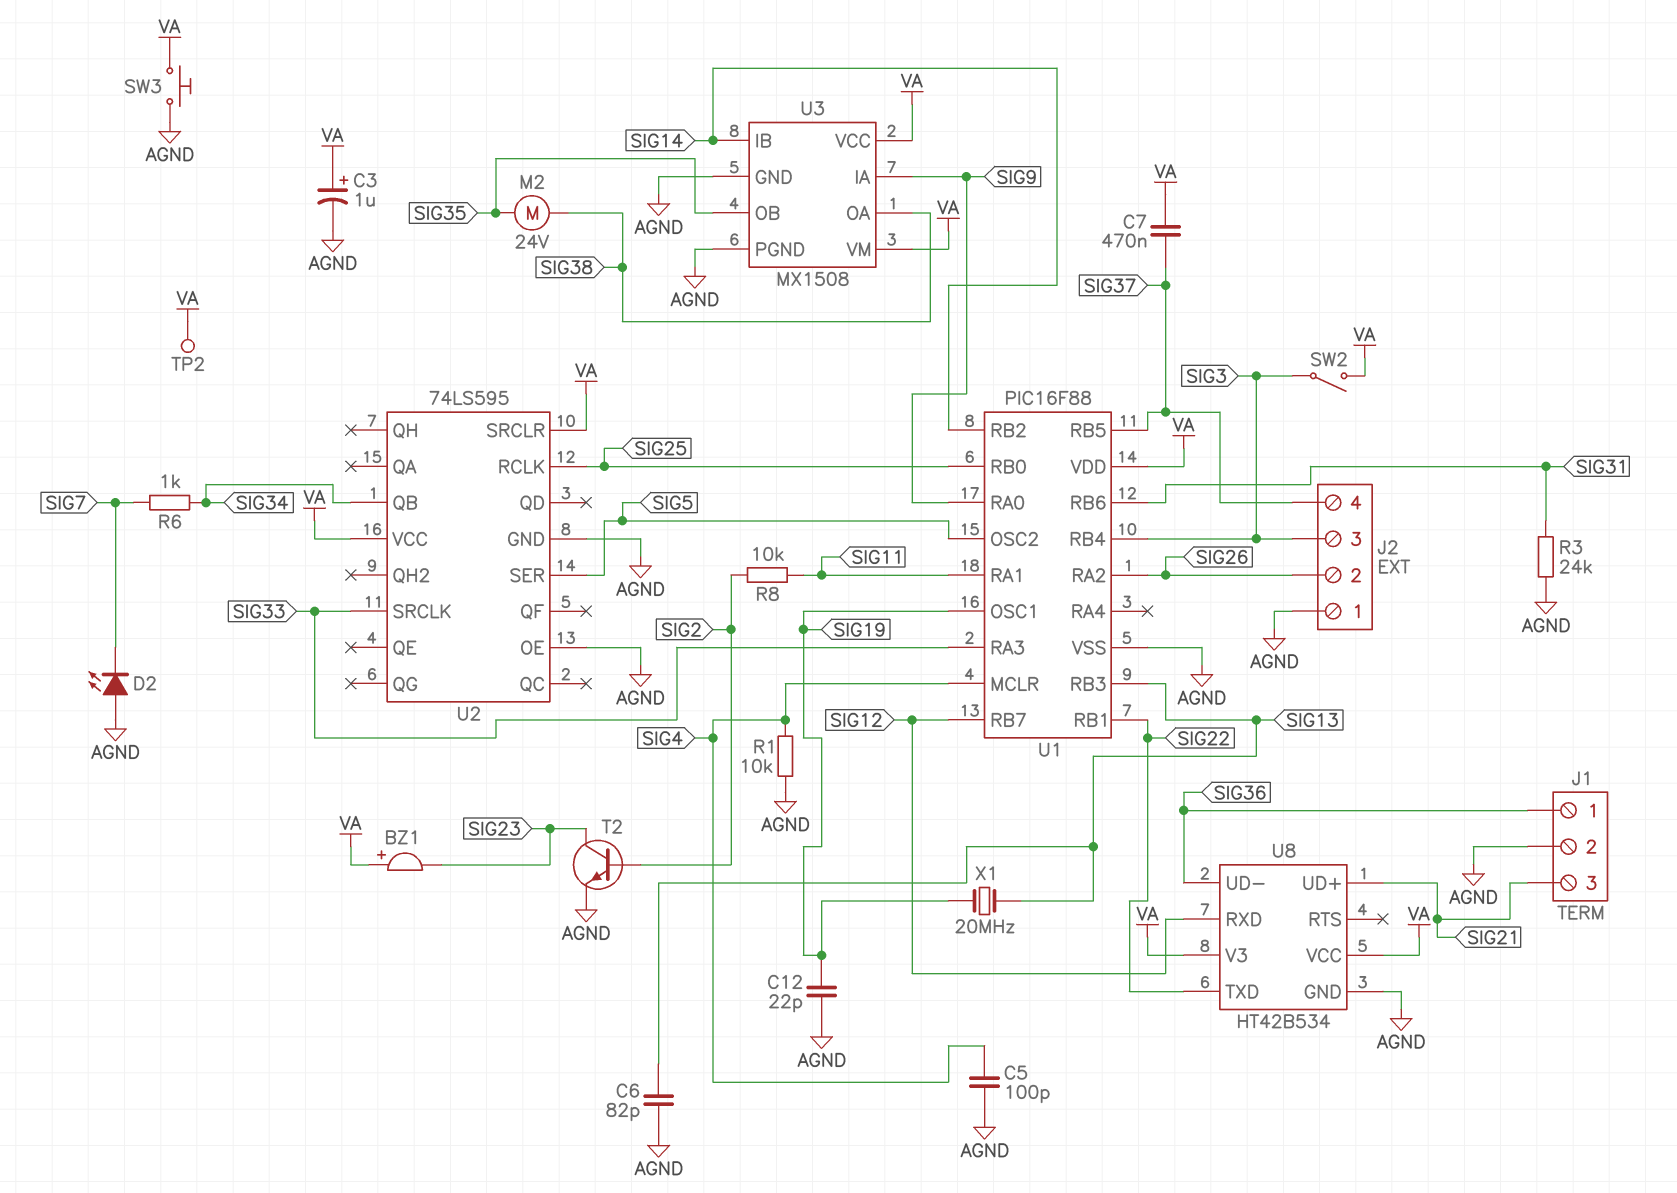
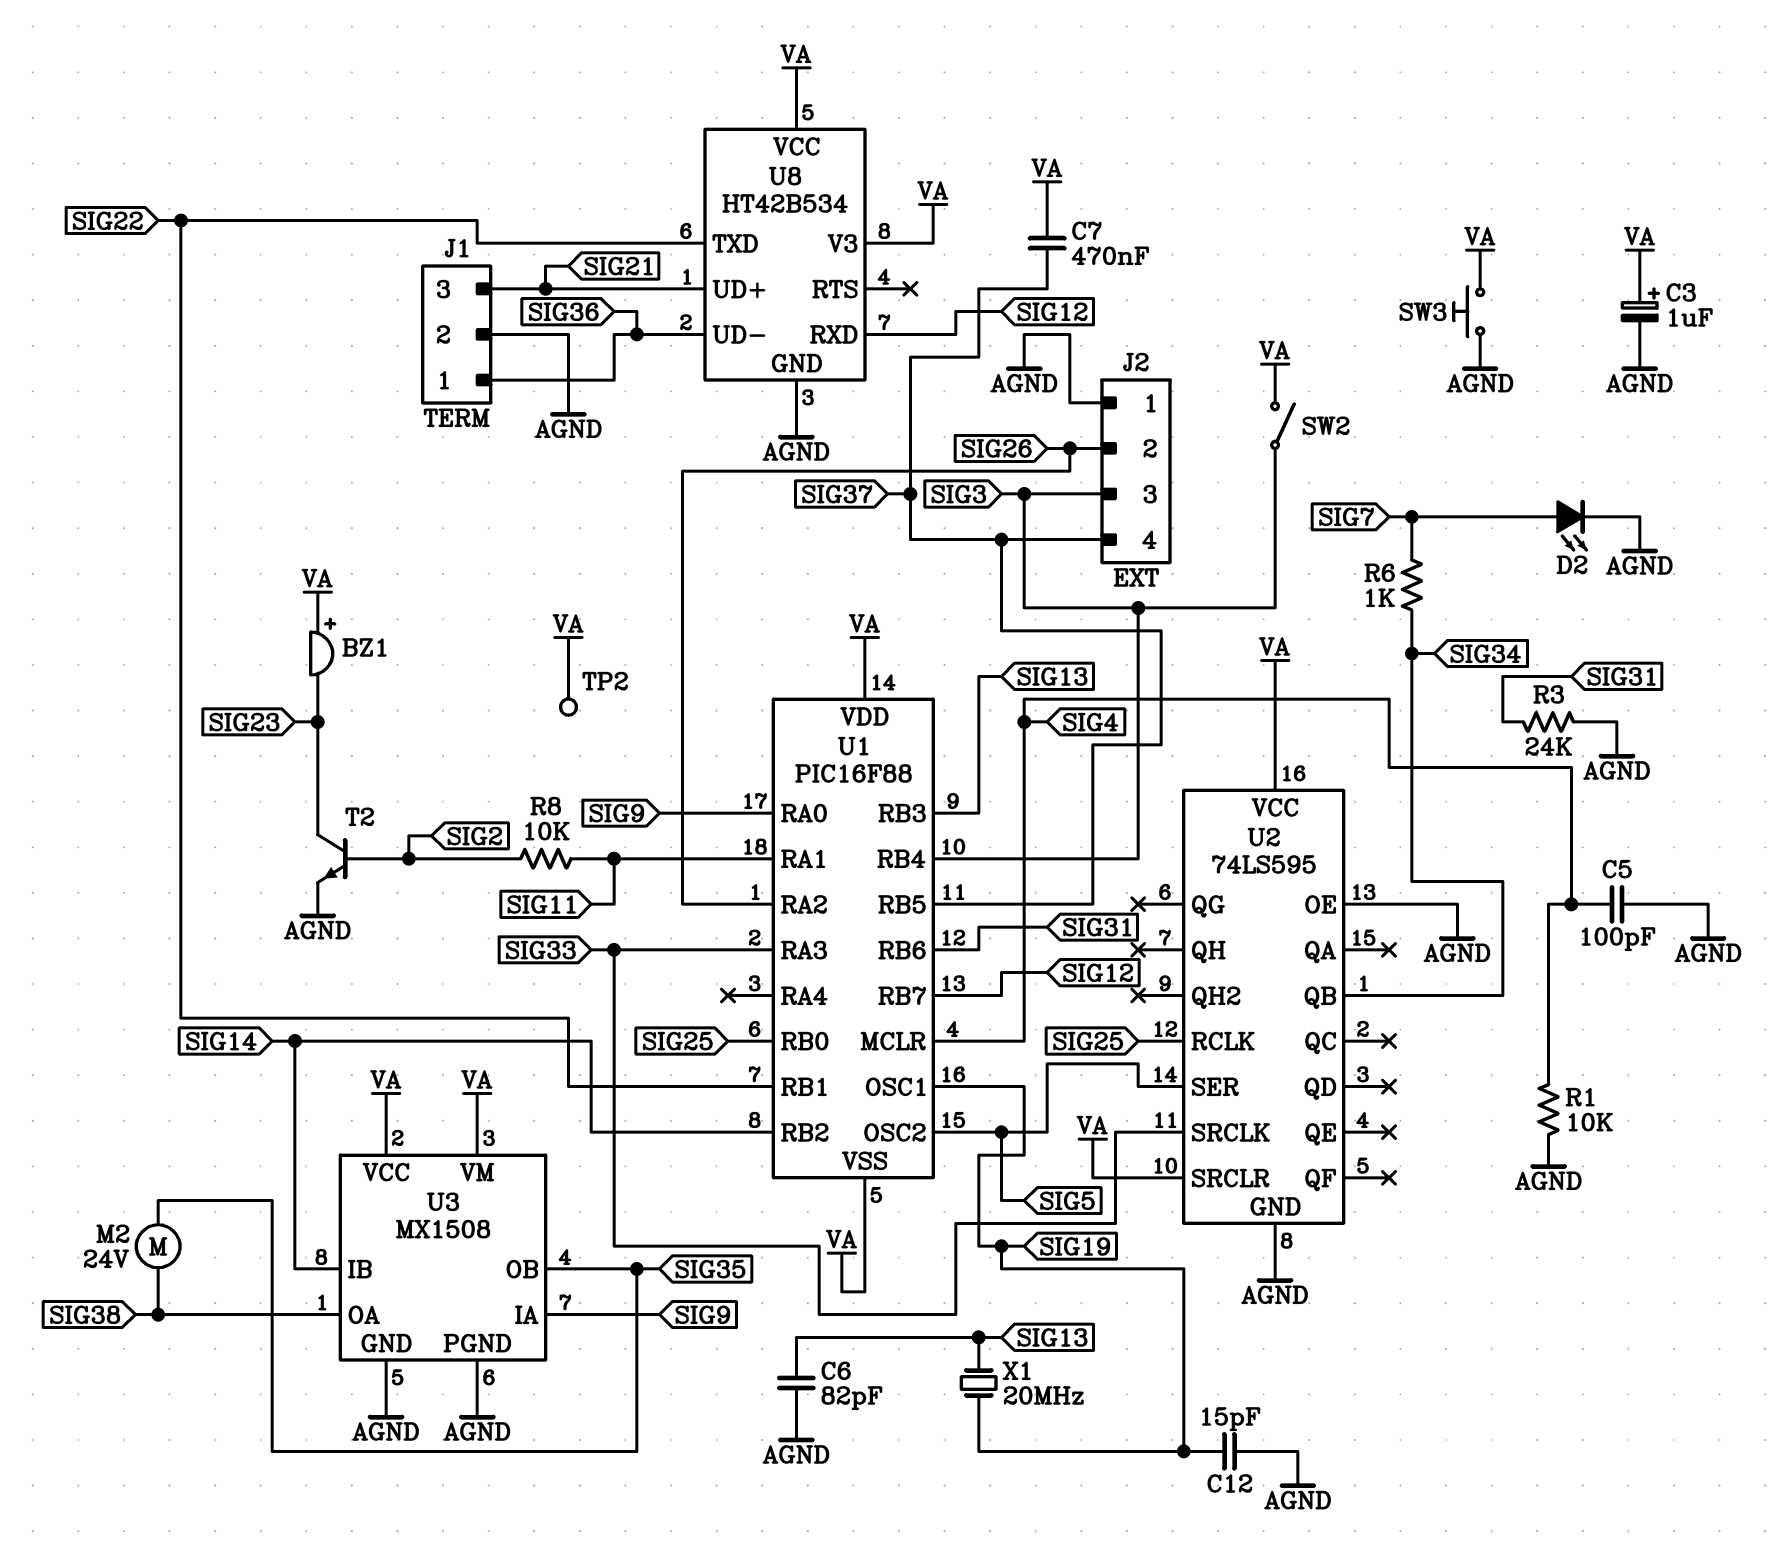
C12: 22pF (AGND, SIG19) -> 15pF (AGND, SIG19)
D2: LED (A AGND, K SIG7) -> LED (A SIG7, K AGND)
U1 pin VSS: AGND -> VA

